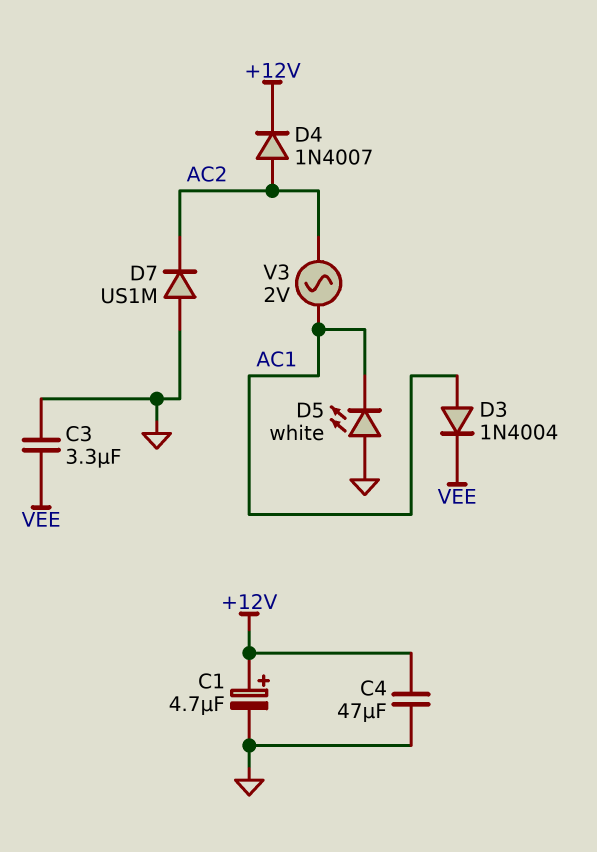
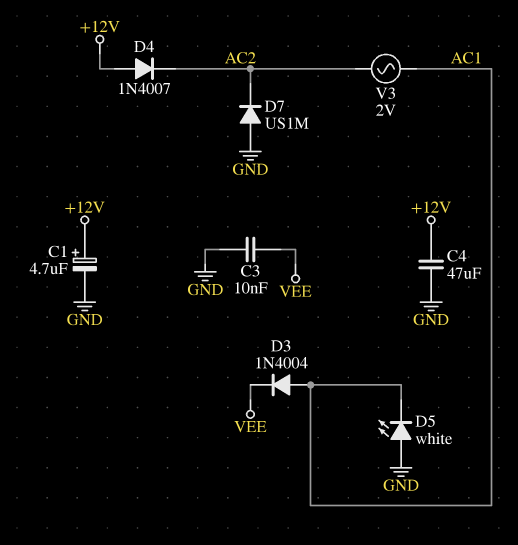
C3: 3.3uF (GND, VEE) -> 10nF (GND, VEE)
D4: diode 1N4007 (A AC2, K +12V) -> diode 1N4007 (A +12V, K AC2)

